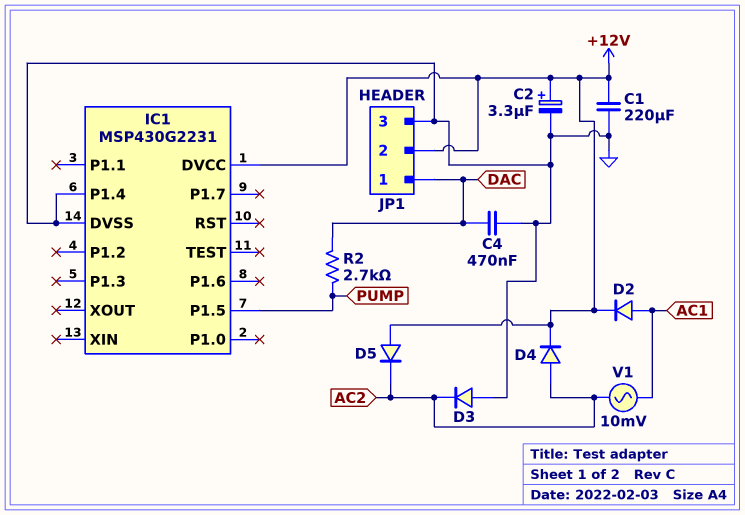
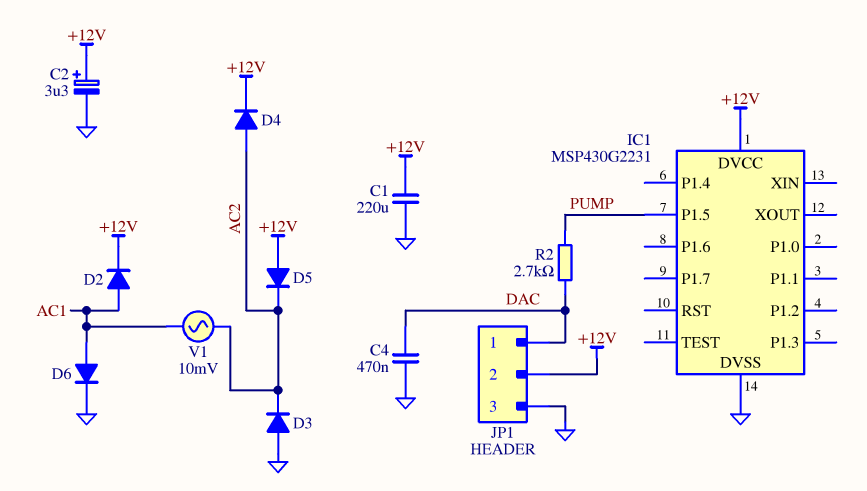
D6: none -> diode (A AC1, K GND)
IC1 pin P1.4: GND -> none

